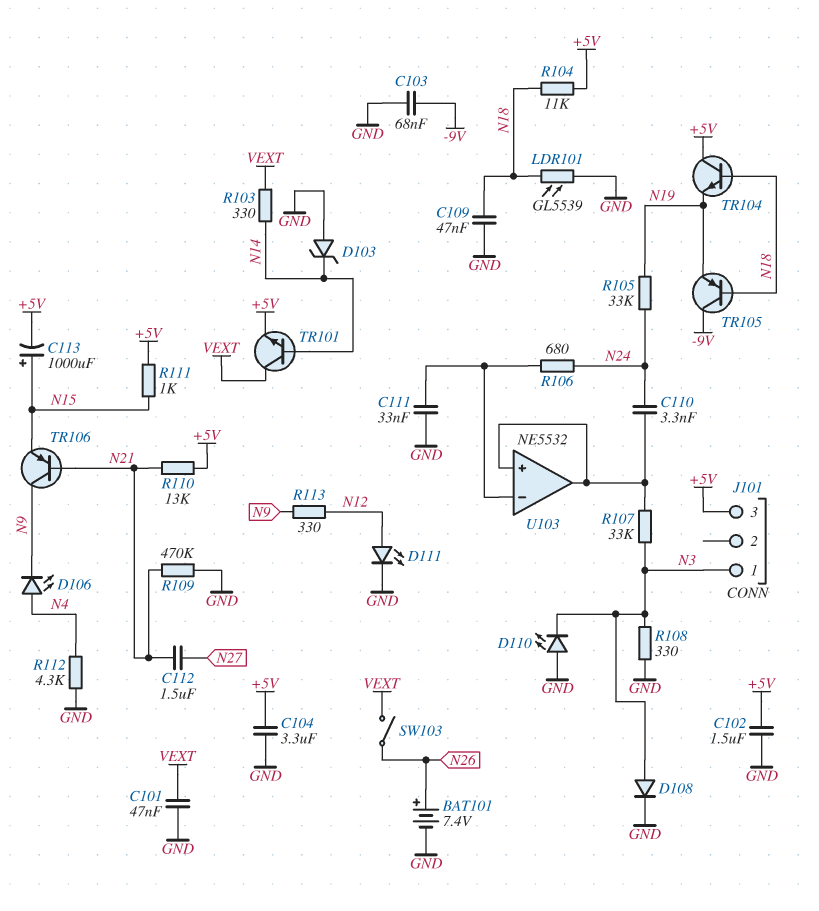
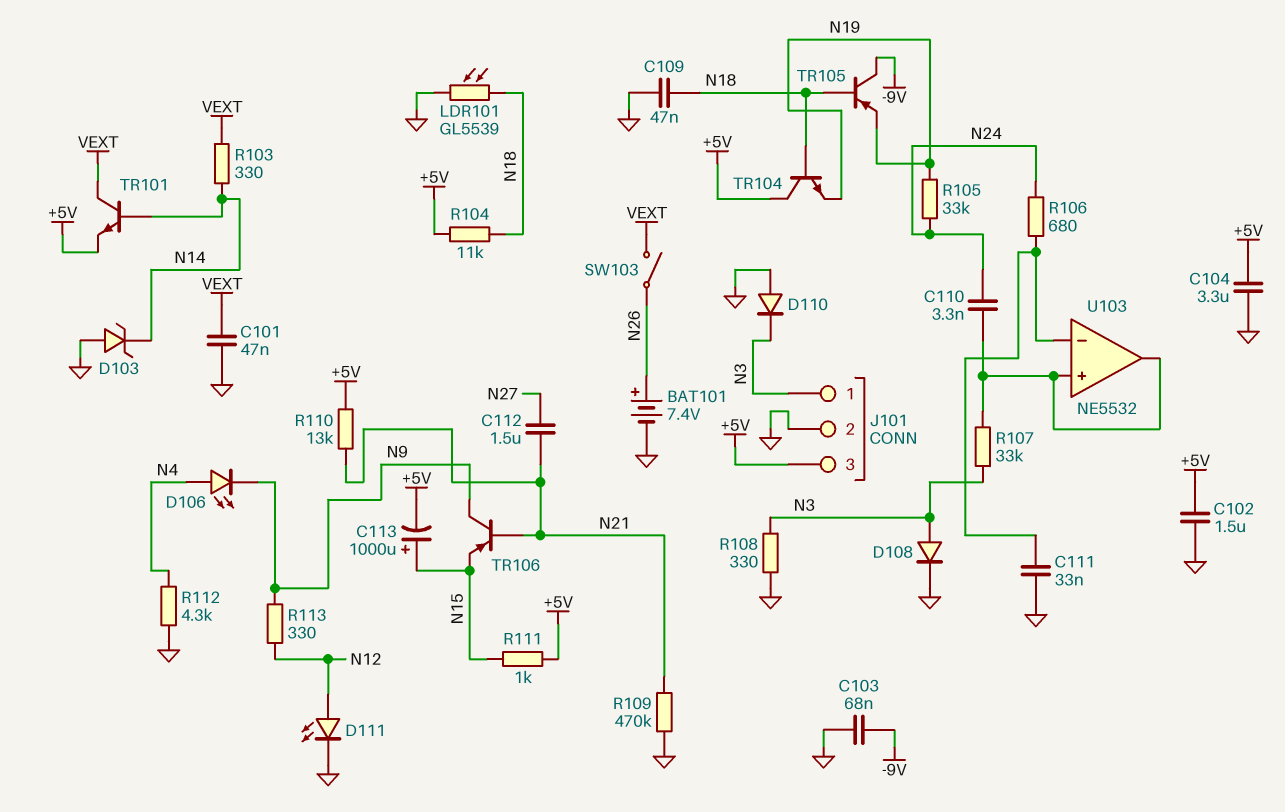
D110: LED (A GND, K N3) -> diode (A GND, K N3)
J101 pin 2: none -> GND

